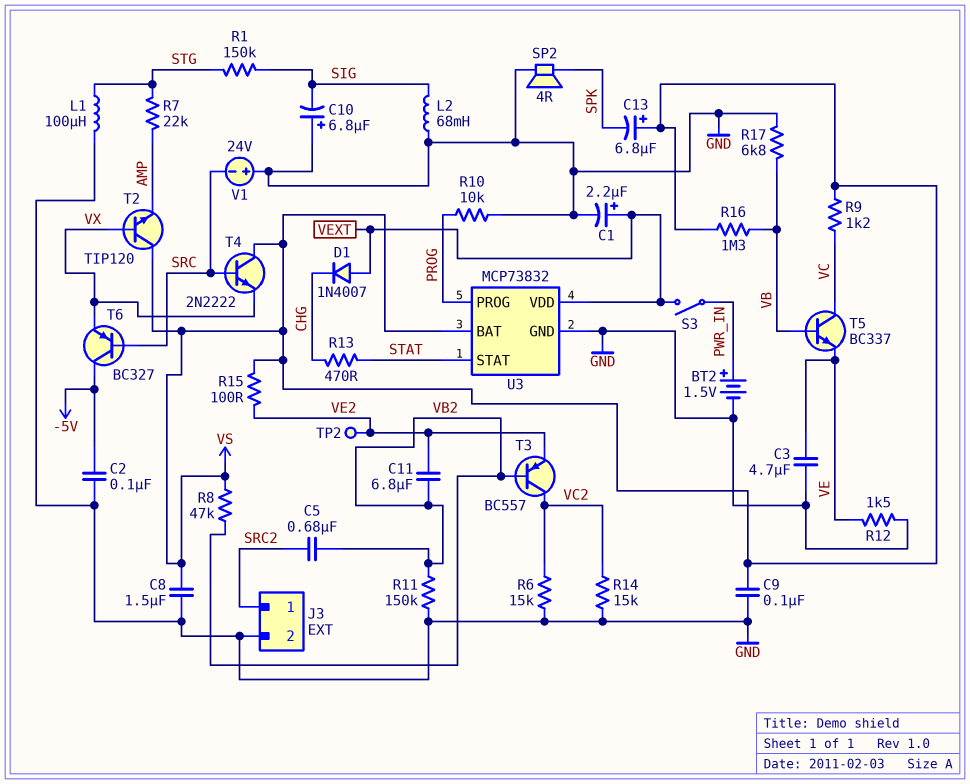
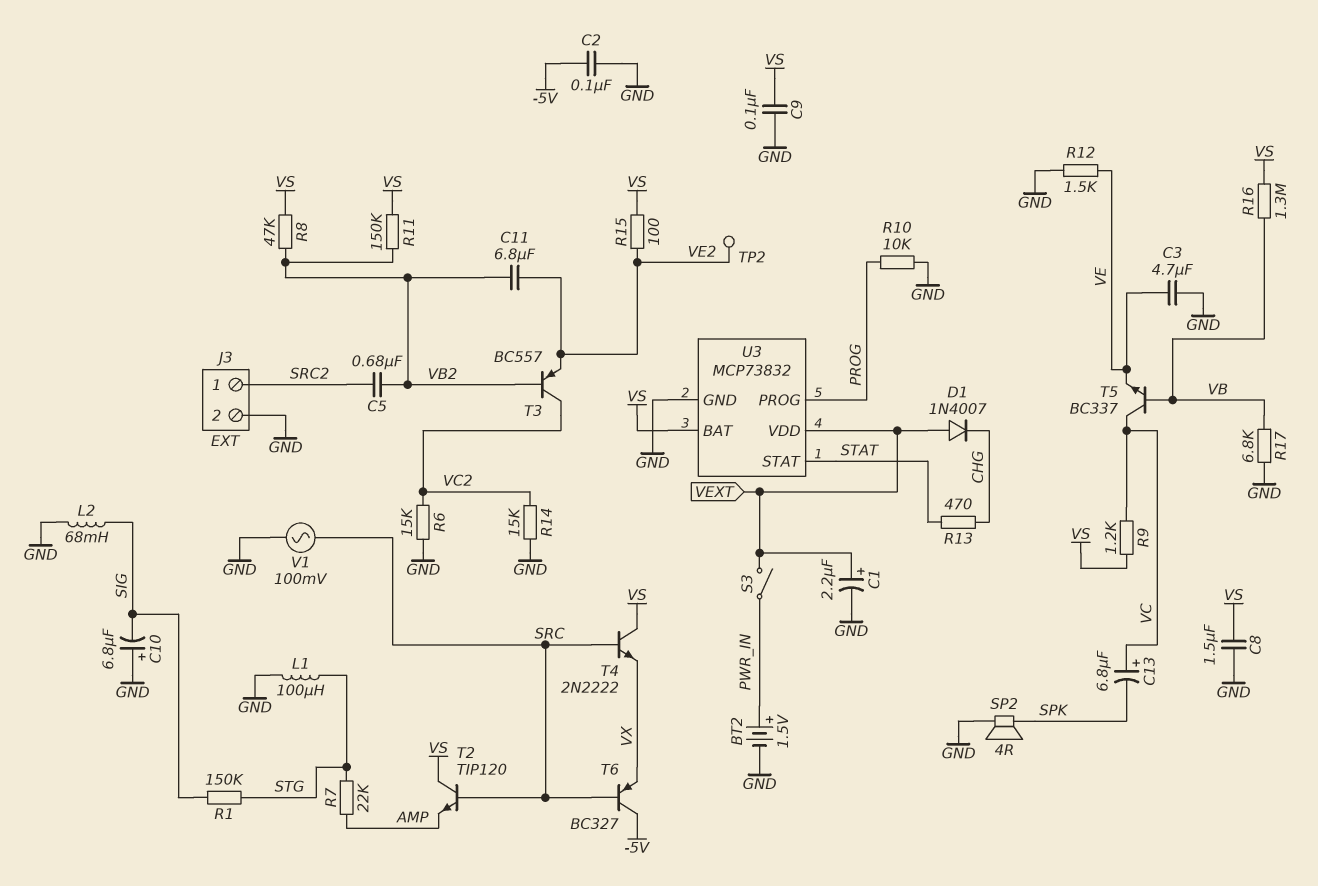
C13: 6.8uF (plus VS, minus SPK) -> 6.8uF (plus VC, minus SPK)
R11: 150k (GND, VB2) -> 150k (VB2, VS)
T2: NPN TIP120 (B VX, C VS, E AMP) -> NPN TIP120 (B SRC, C VS, E AMP)
V1: 24V (plus GND, minus SRC) -> AC 100mV (GND, SRC)

